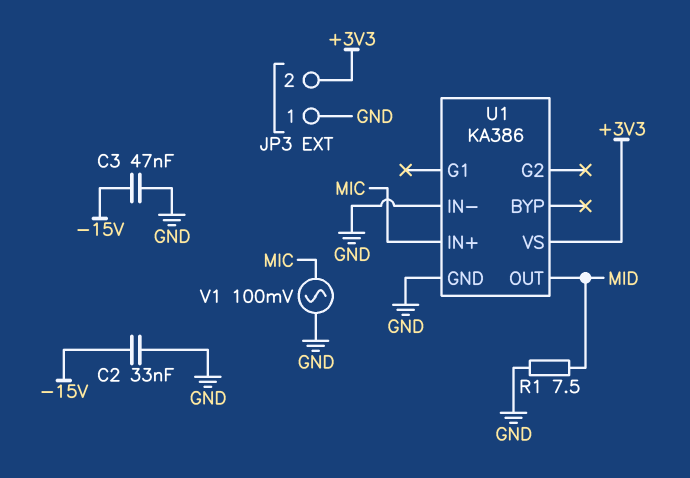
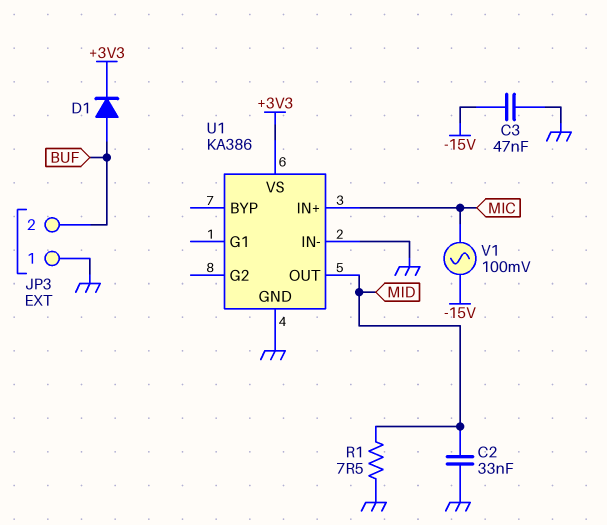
C2: 33nF (-15V, GND) -> 33nF (GND, MID)
D1: none -> diode (A BUF, K +3V3)
JP3 pin 2: +3V3 -> BUF
V1: AC 100mV (GND, MIC) -> AC 100mV (-15V, MIC)

